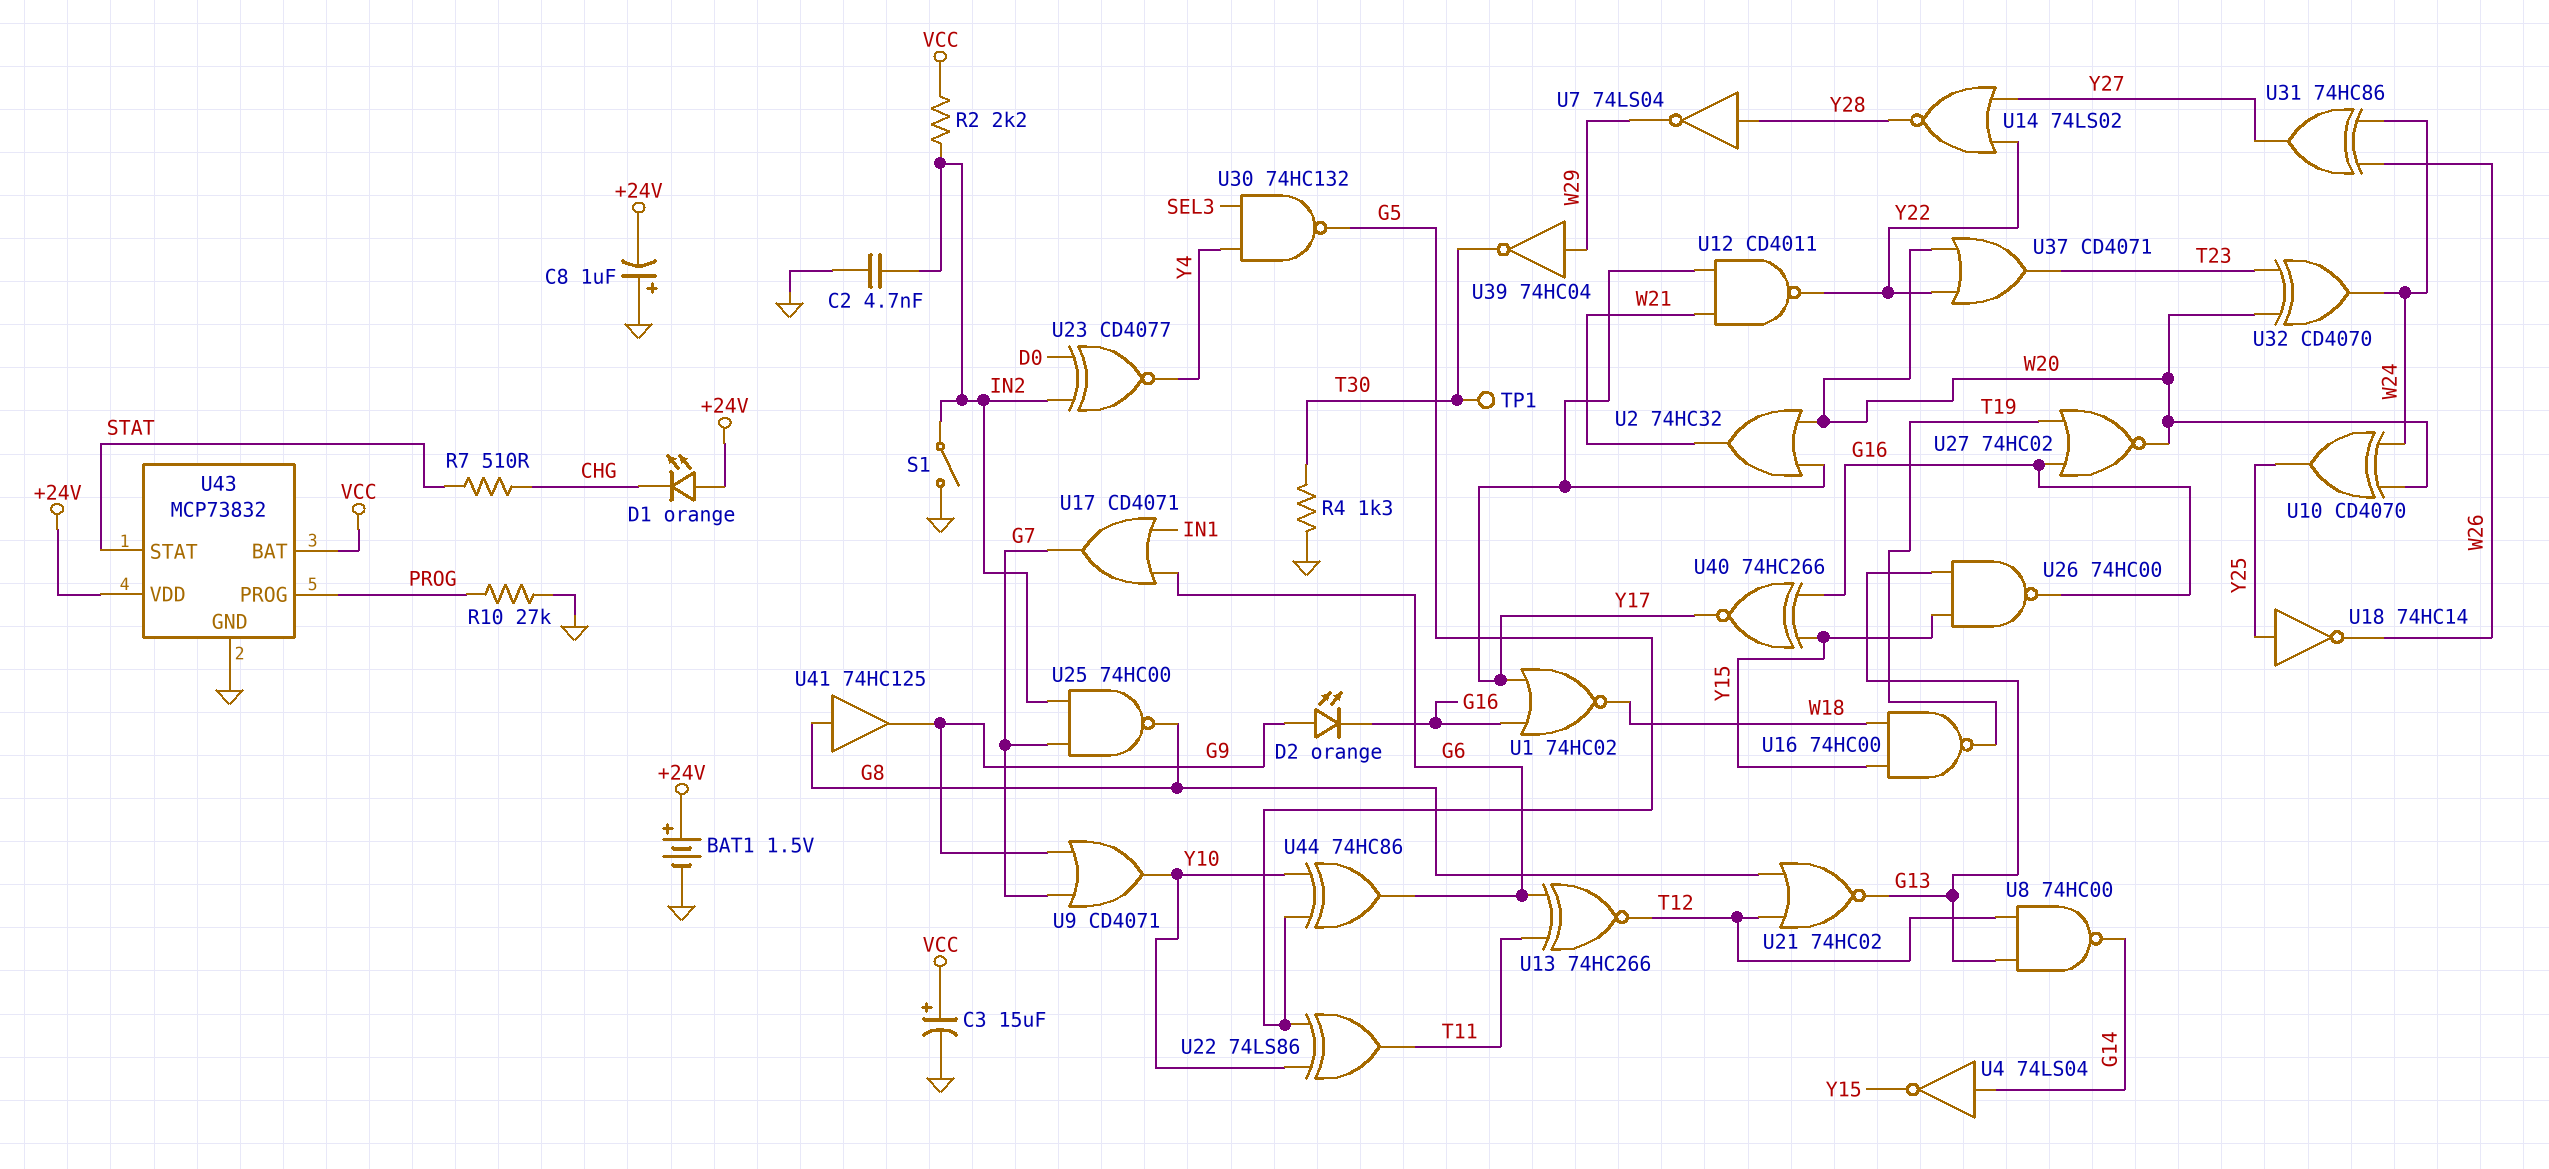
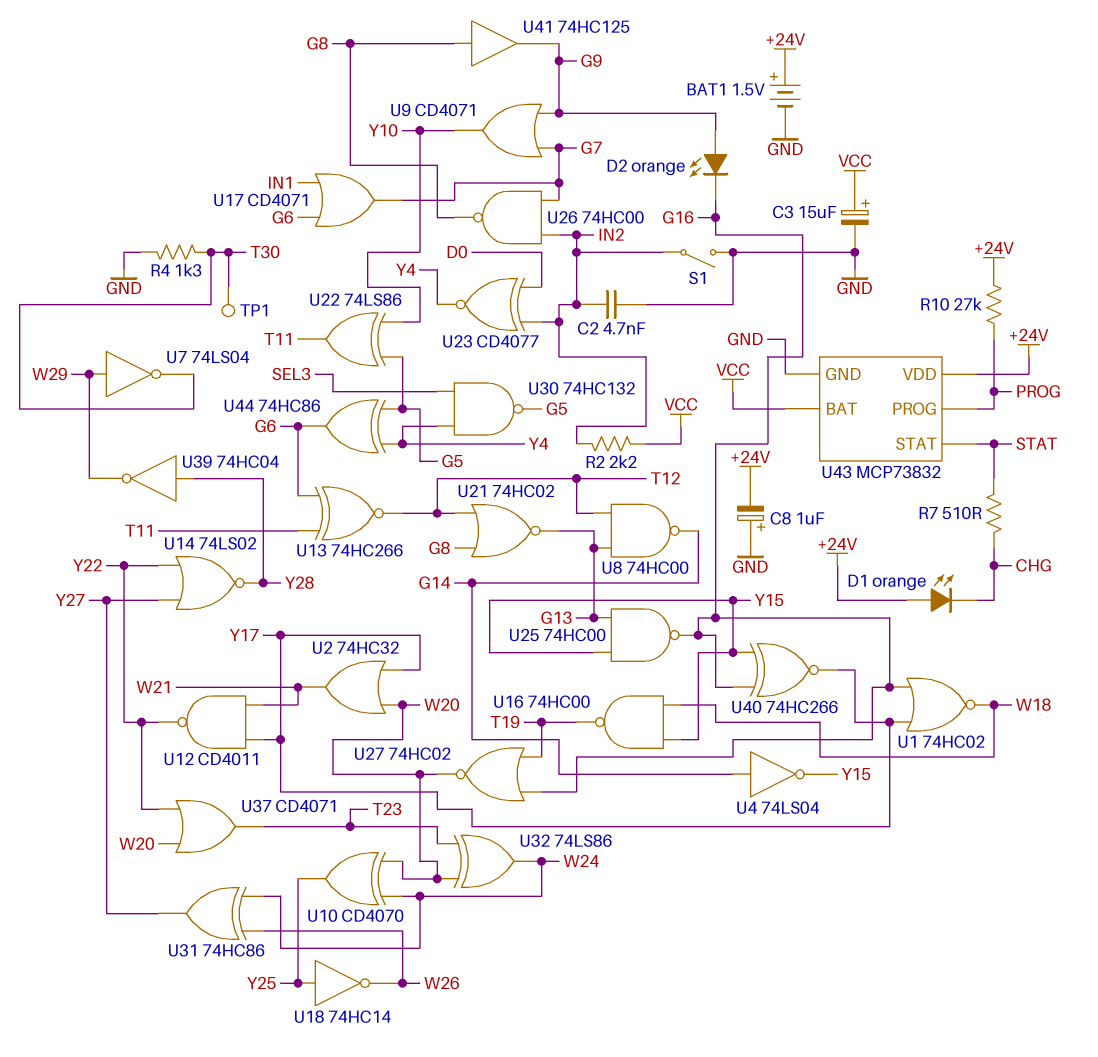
R10: 27k (GND, PROG) -> 27k (+24V, PROG)
U7: NOT 74LS04 (in Y28, out W29) -> NOT 74LS04 (in W29, out T30)
U25: NAND 74HC00 (in G7, in IN2, out G8) -> NAND 74HC00 (in G13, in Y15, out G16)
U26: NAND 74HC00 (in G13, in Y15, out G16) -> NAND 74HC00 (in G7, in IN2, out G8)
U32: XOR CD4070 (in T23, in W20, out W24) -> XOR 74LS86 (in T23, in W20, out W24)
U39: NOT 74HC04 (in W29, out T30) -> NOT 74HC04 (in Y28, out W29)
U44: XOR 74HC86 (in G5, in Y10, out G6) -> XOR 74HC86 (in G5, in Y4, out G6)

